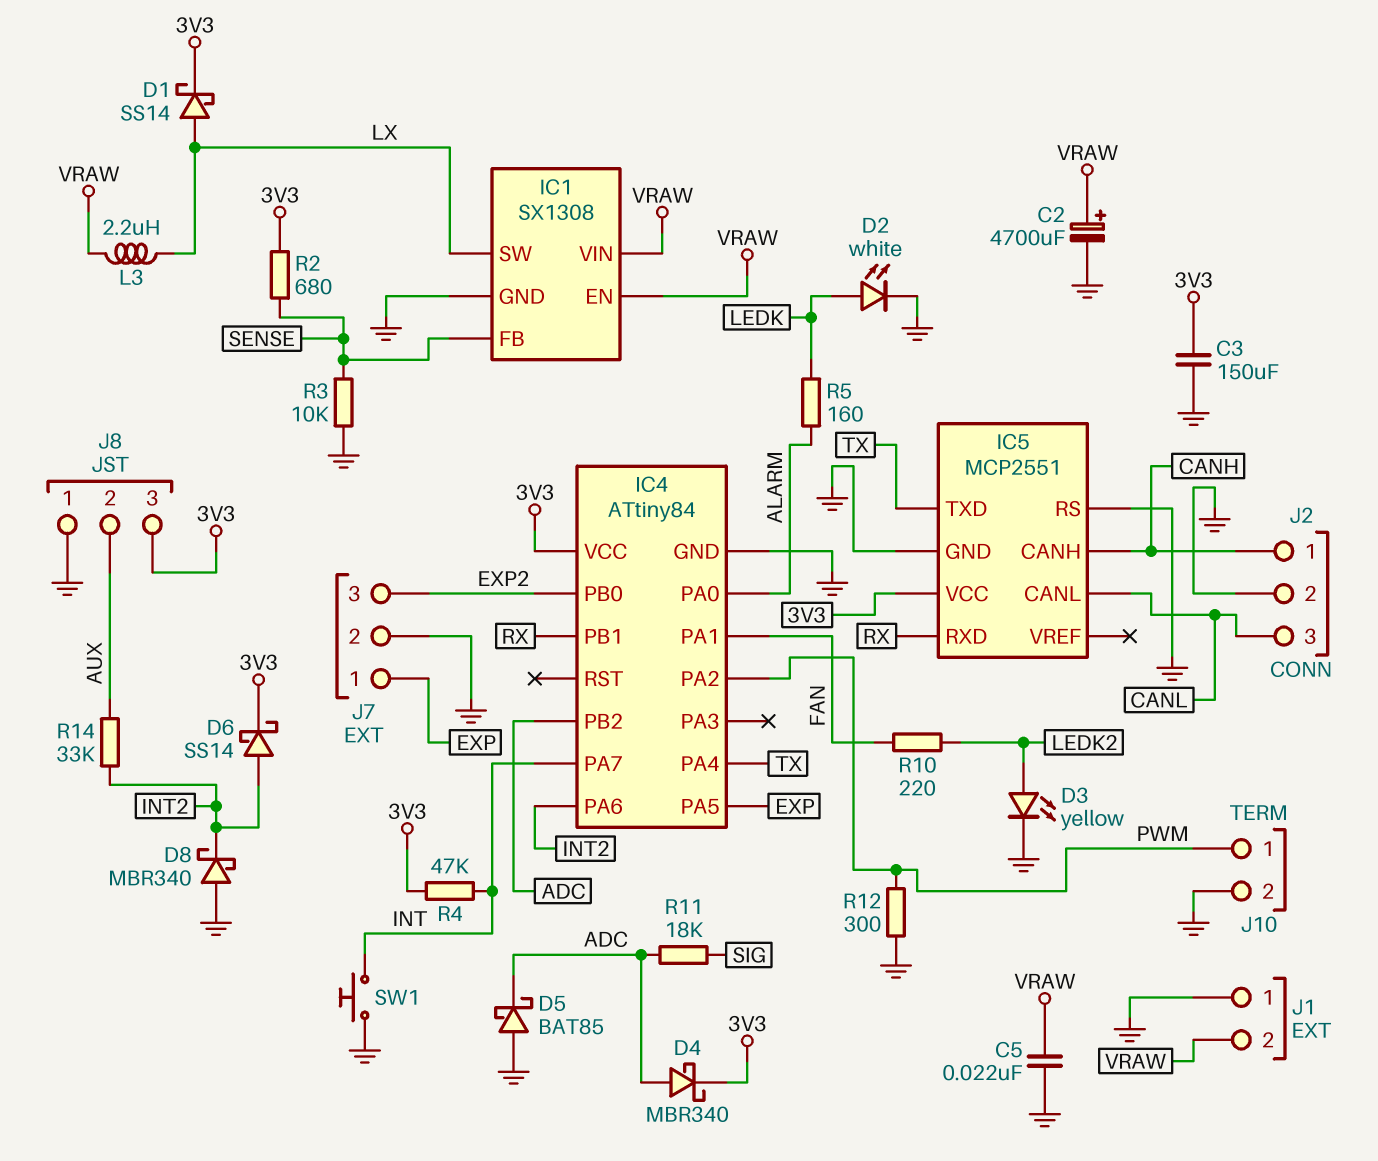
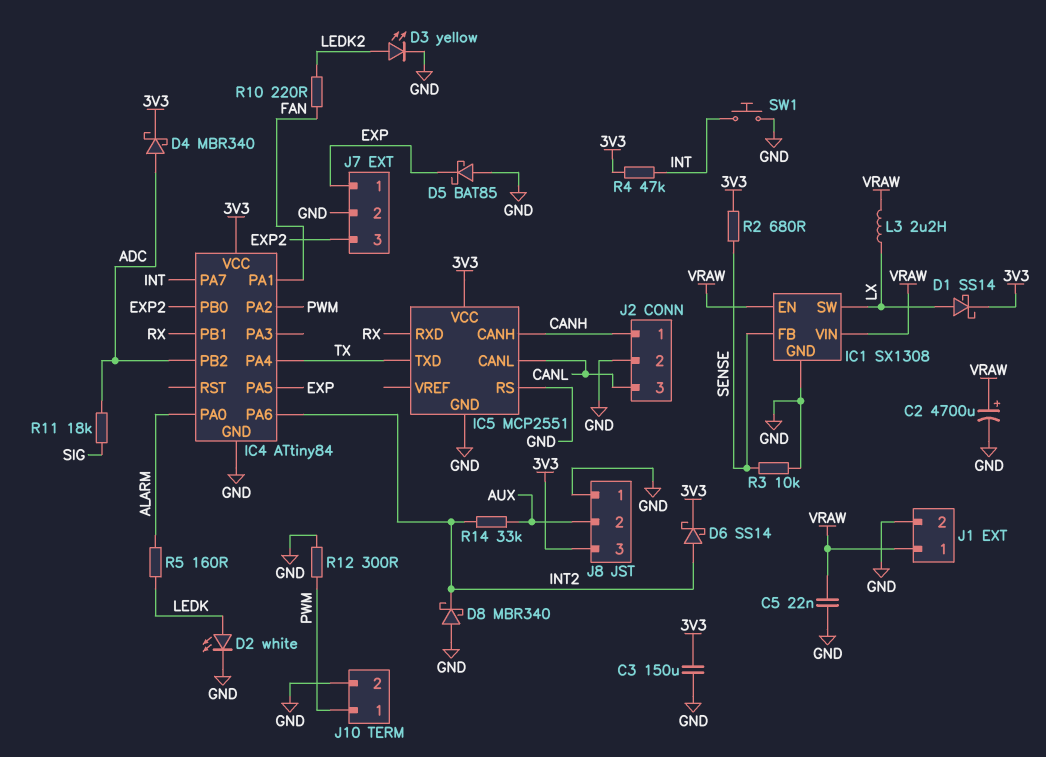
D5: schottky BAT85 (A GND, K ADC) -> schottky BAT85 (A GND, K EXP)
J1 pin 1: GND -> VRAW
J1 pin 2: VRAW -> GND

